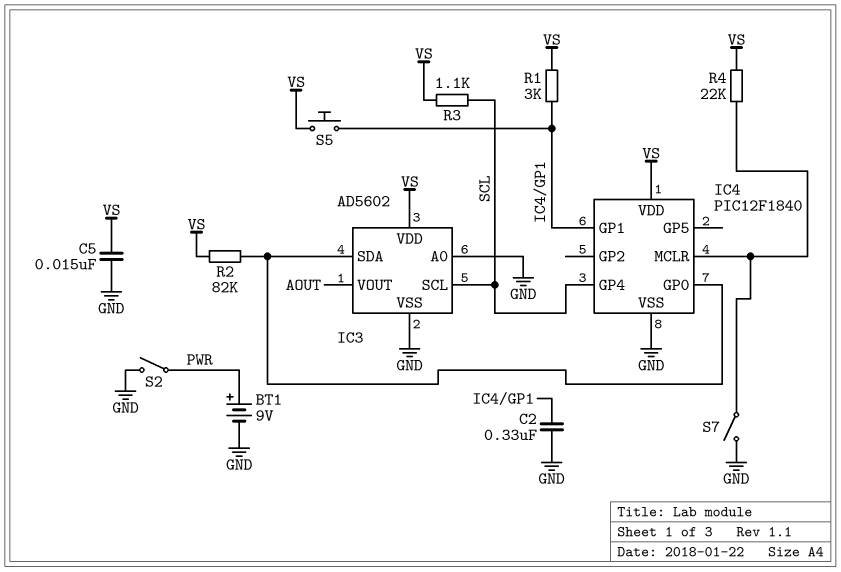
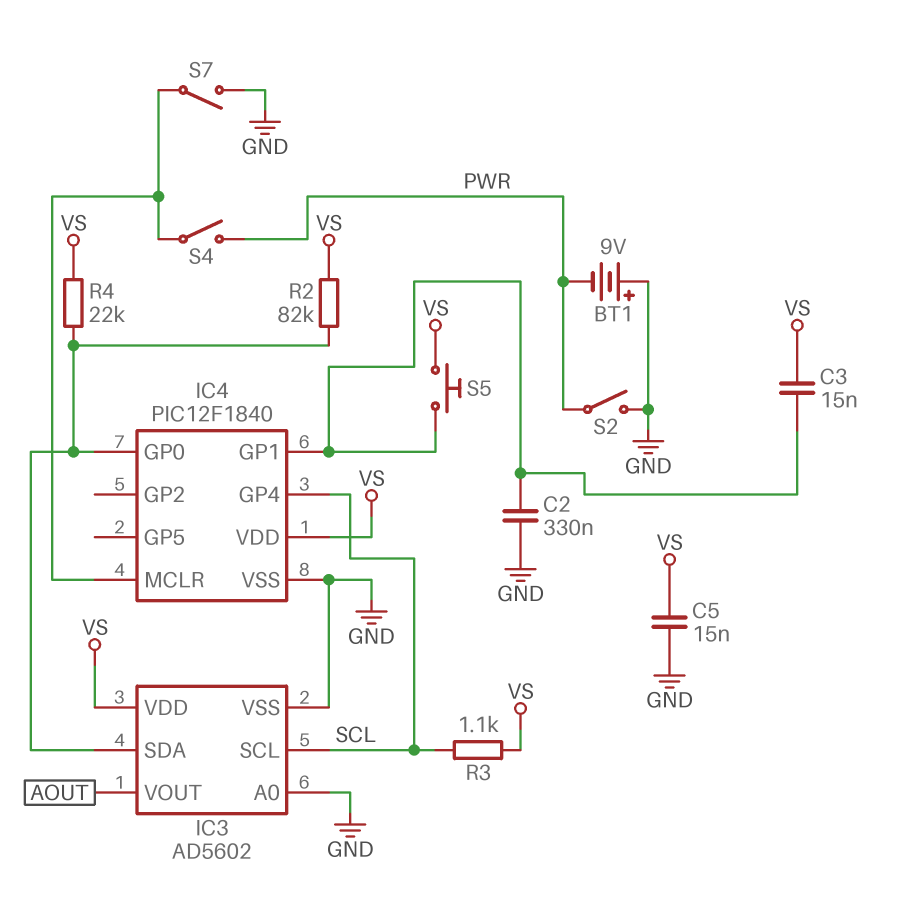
BT1: 9V (plus PWR, minus GND) -> 9V (plus GND, minus PWR)
C3: none -> 15nF (IC4/GP1, VS)
R1: 3k (IC4/GP1, VS) -> none
R4: 22k (IC4/MCLR, VS) -> 22k (IC3/SDA, VS)
S4: none -> switch (IC4/MCLR, PWR)

